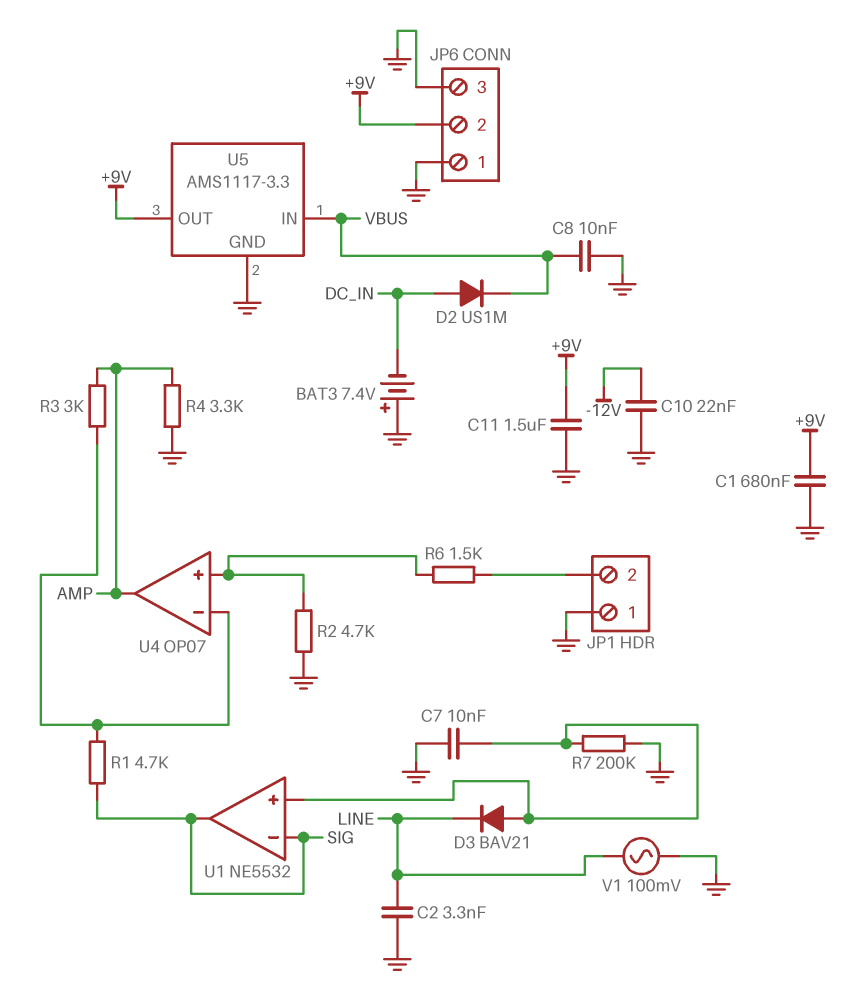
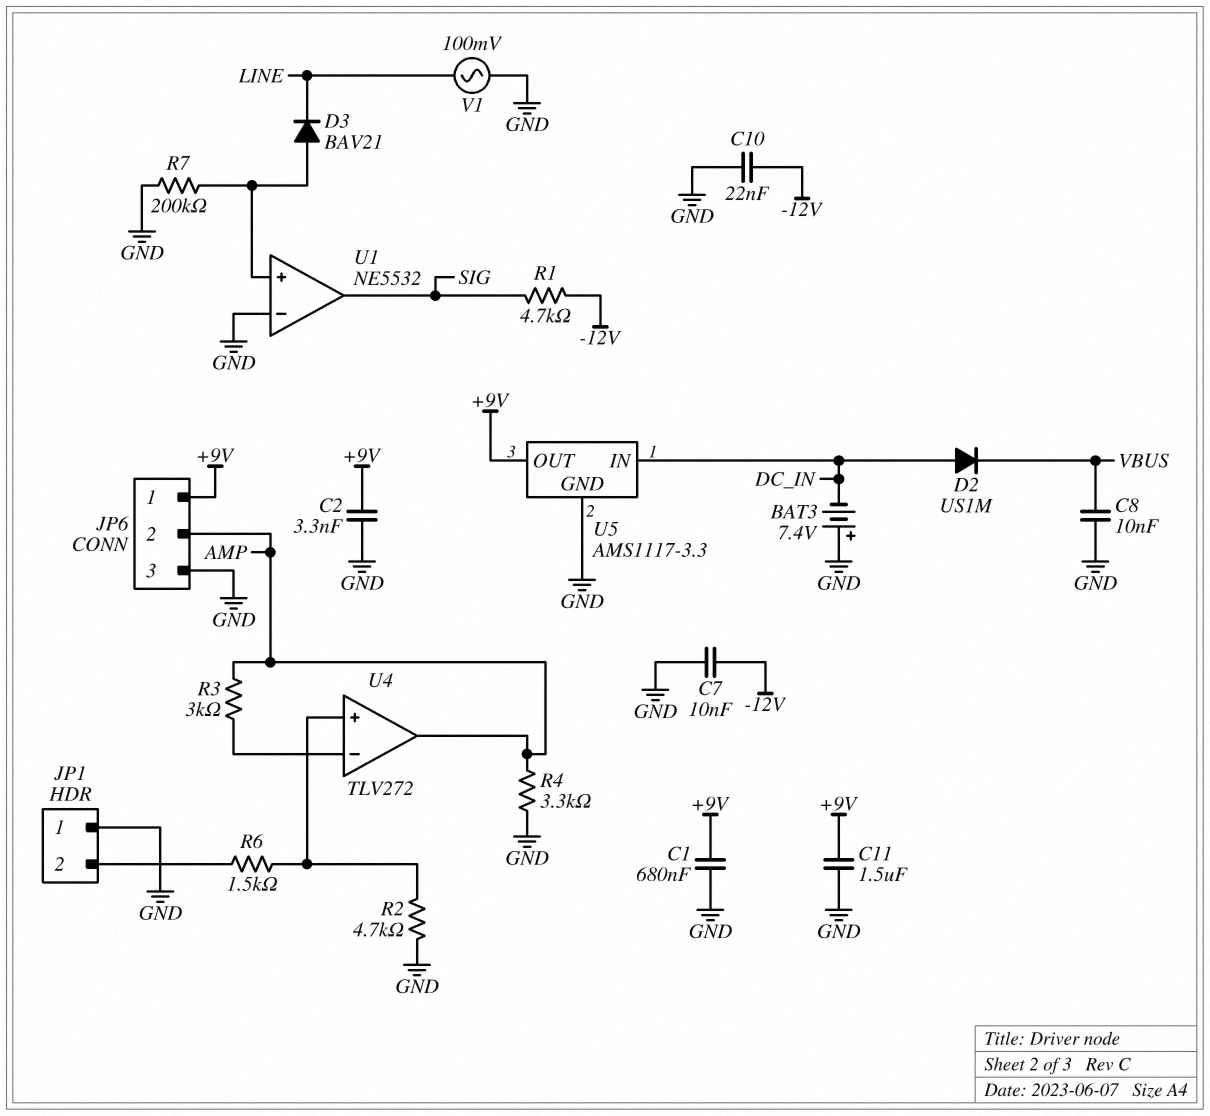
C2: 3.3nF (GND, LINE) -> 3.3nF (+9V, GND)
C7: 10nF (GND, U1/in+) -> 10nF (-12V, GND)
JP6 pin 1: GND -> +9V
JP6 pin 2: +9V -> AMP
R1: 4.7k (SIG, U4/in-) -> 4.7k (-12V, SIG)
U1 pin in-: SIG -> GND
U4: OP07 -> TLV272
U5 pin IN: VBUS -> DC_IN

